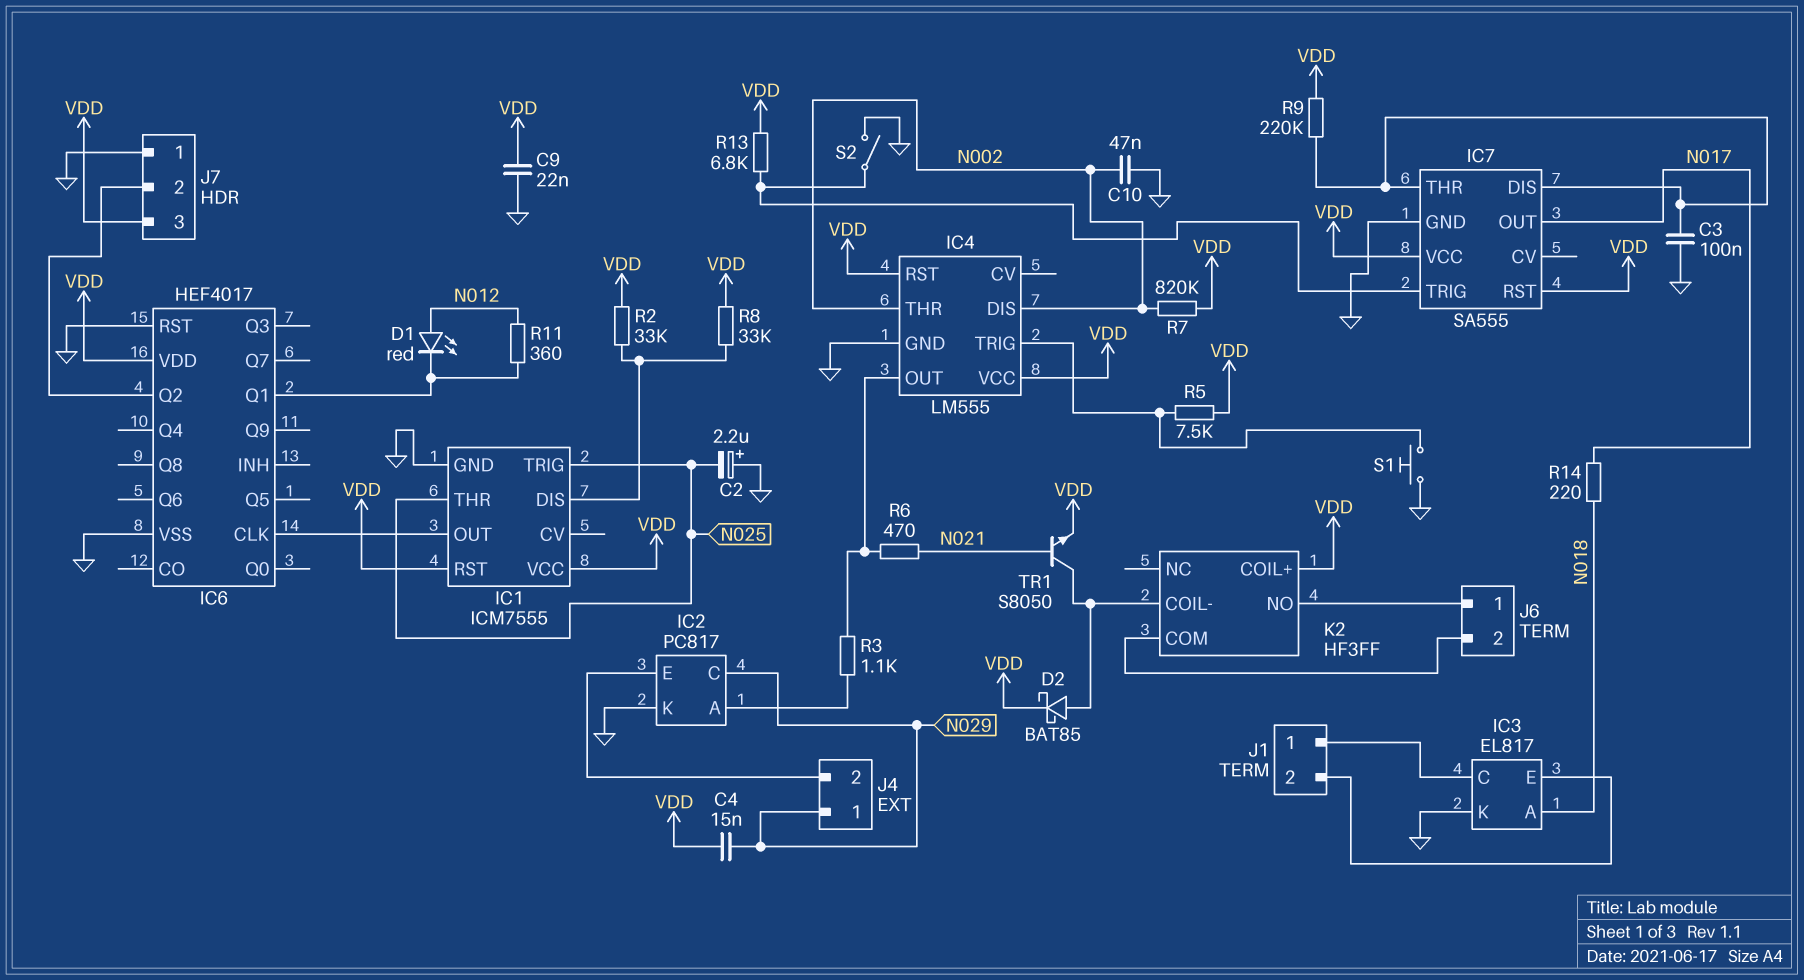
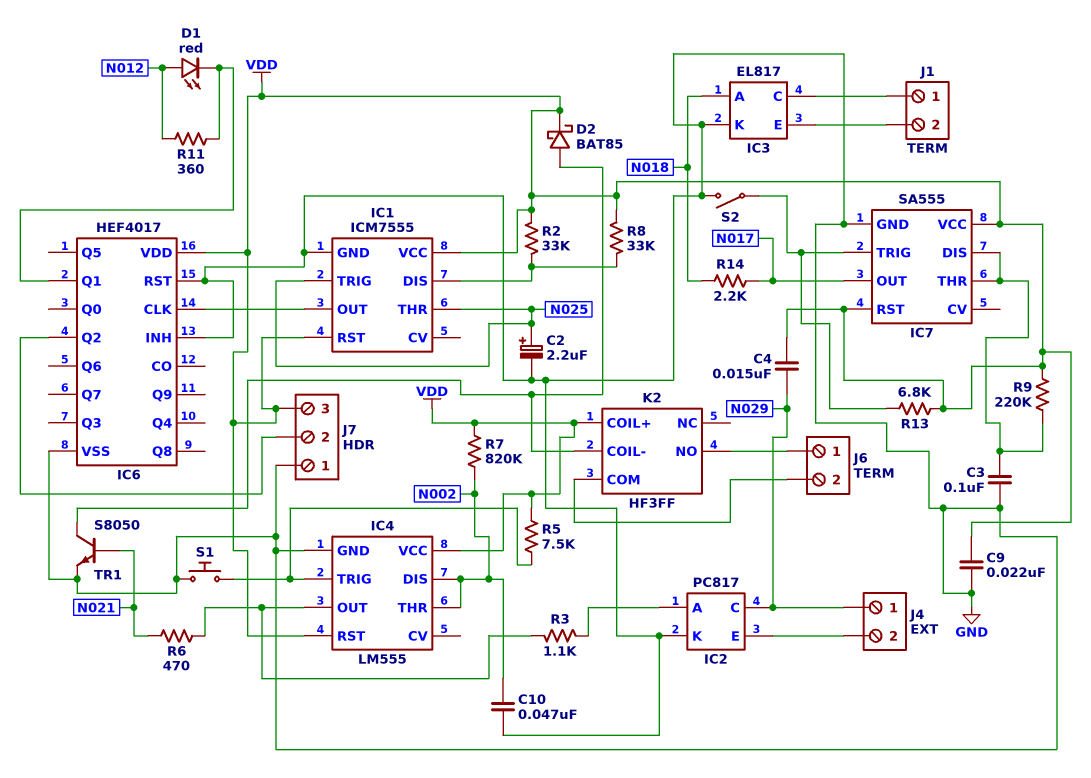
C2: 2.2uF (plus GND, minus N025) -> 2.2uF (plus N025, minus GND)
IC6 pin INH: none -> GND
R14: 220 (N017, N018) -> 2.2k (N017, N018)
TR1: NPN S8050 (B N021, C K2/COIL-, E VDD) -> NPN S8050 (B N021, C K2/COIL-, E GND)

